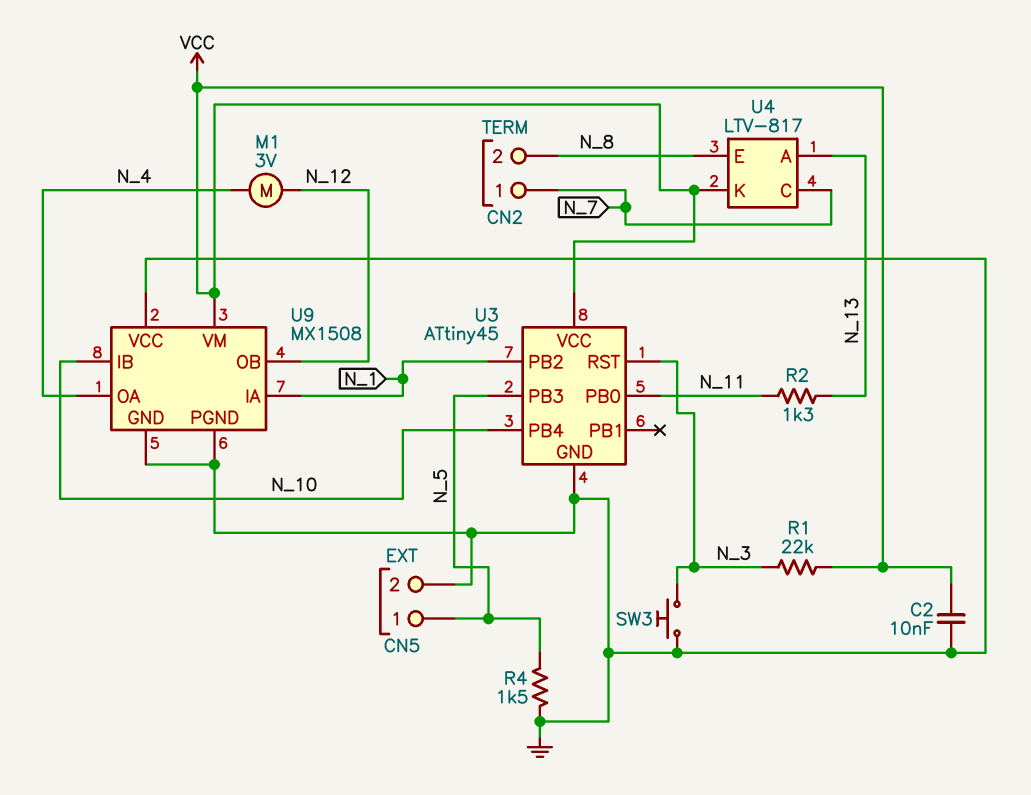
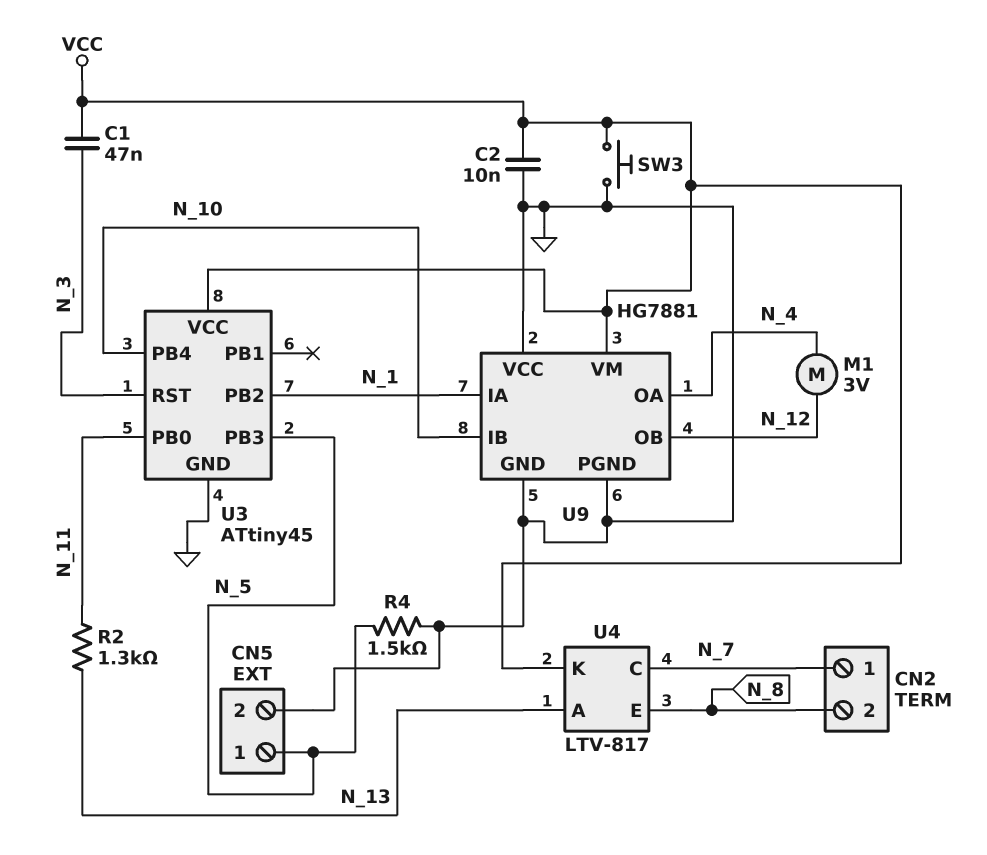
C1: none -> 47nF (N_3, VCC)
R1: 22k (N_3, VCC) -> none
SW3: button (GND, N_3) -> button (GND, VCC)
U9: MX1508 -> HG7881

